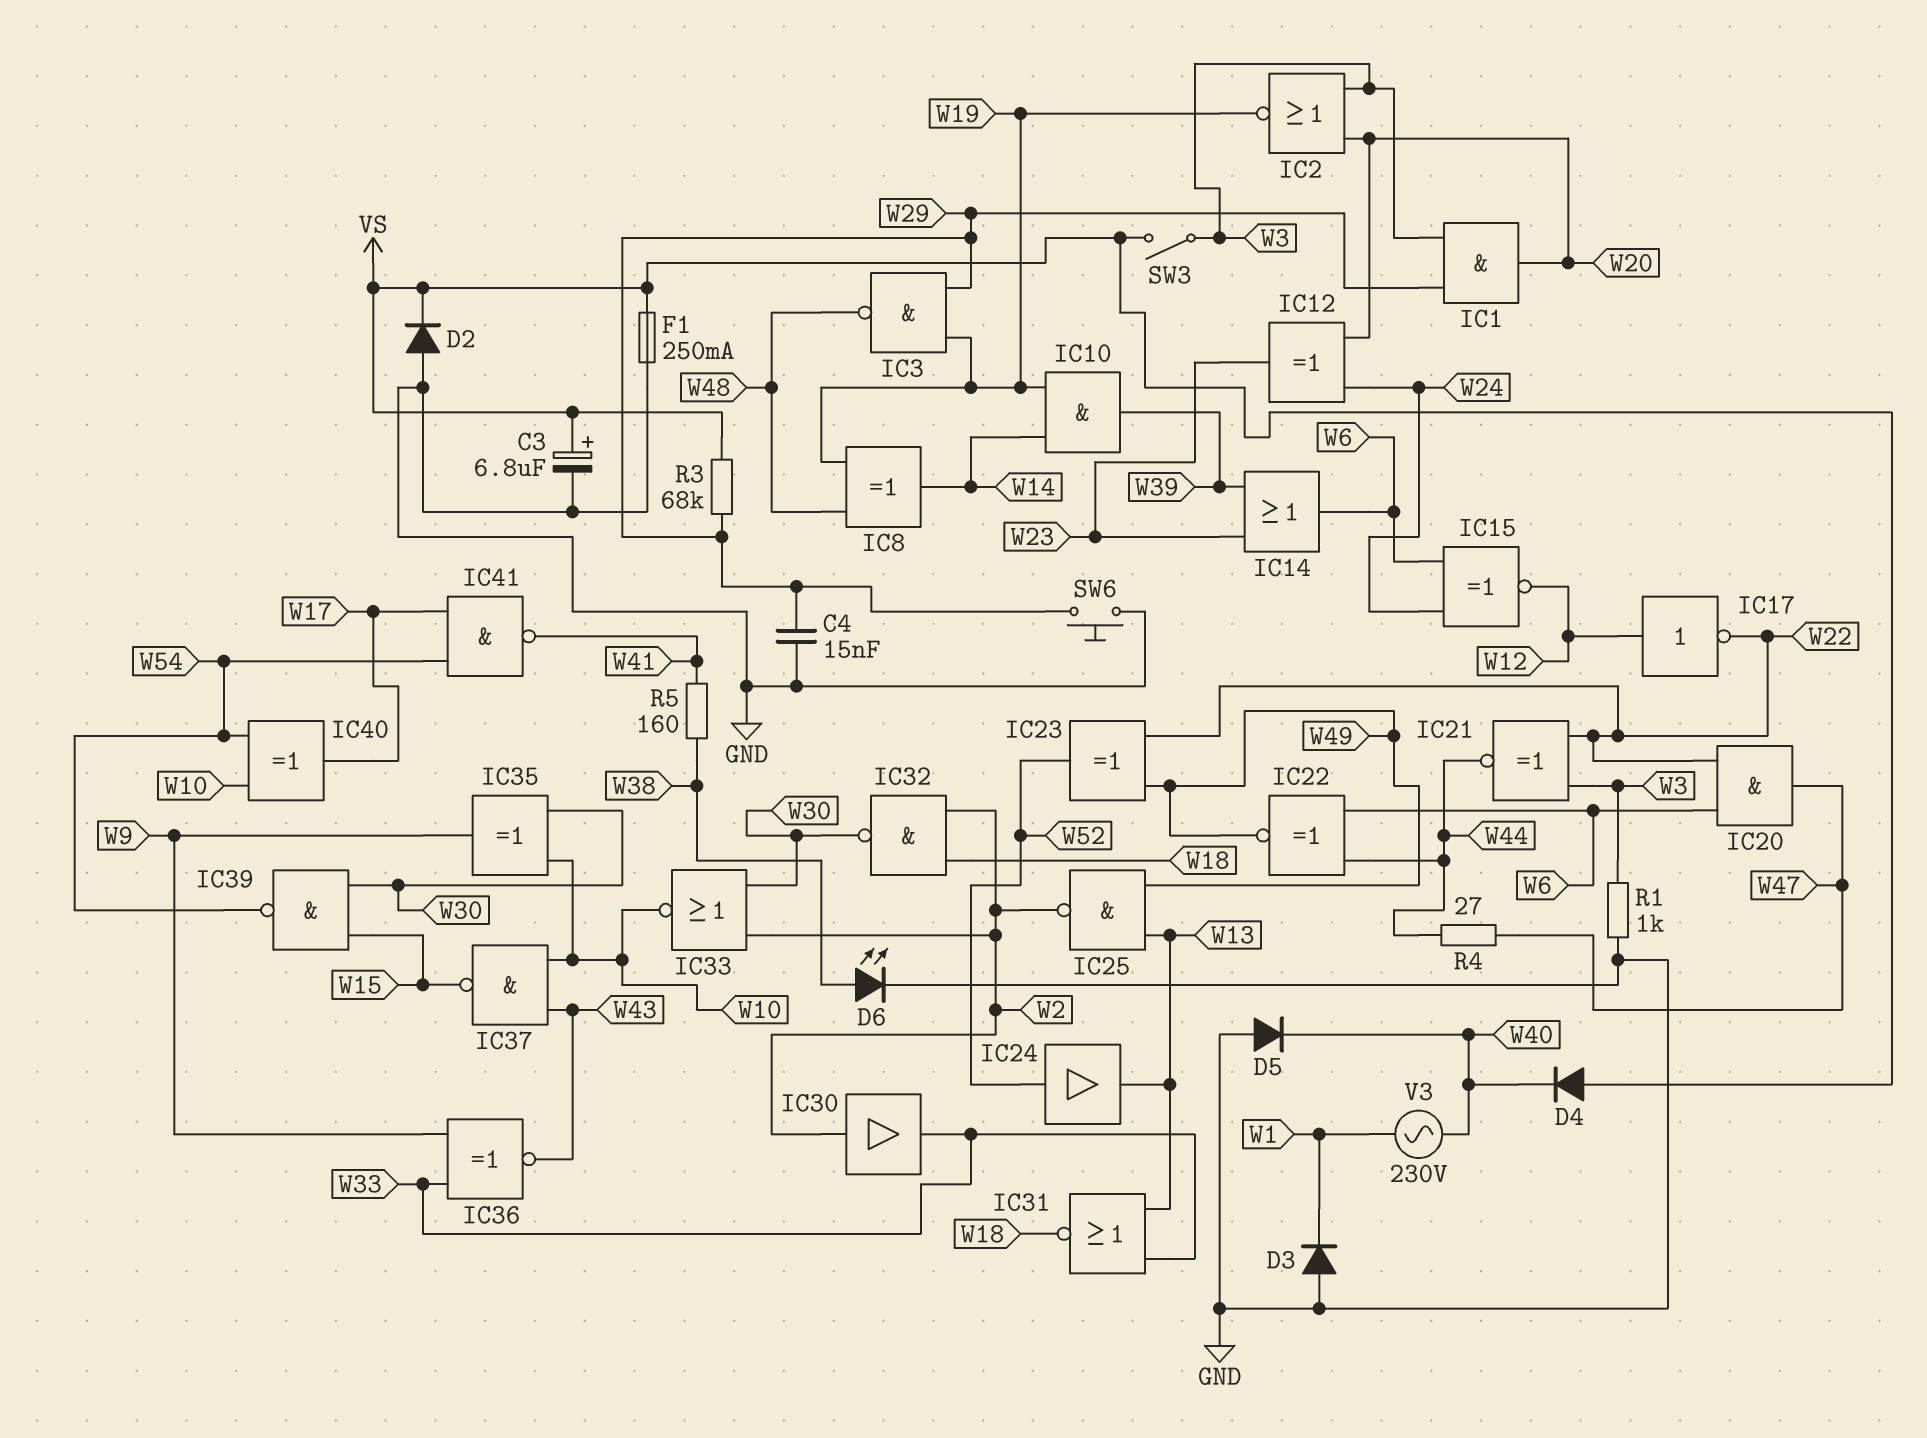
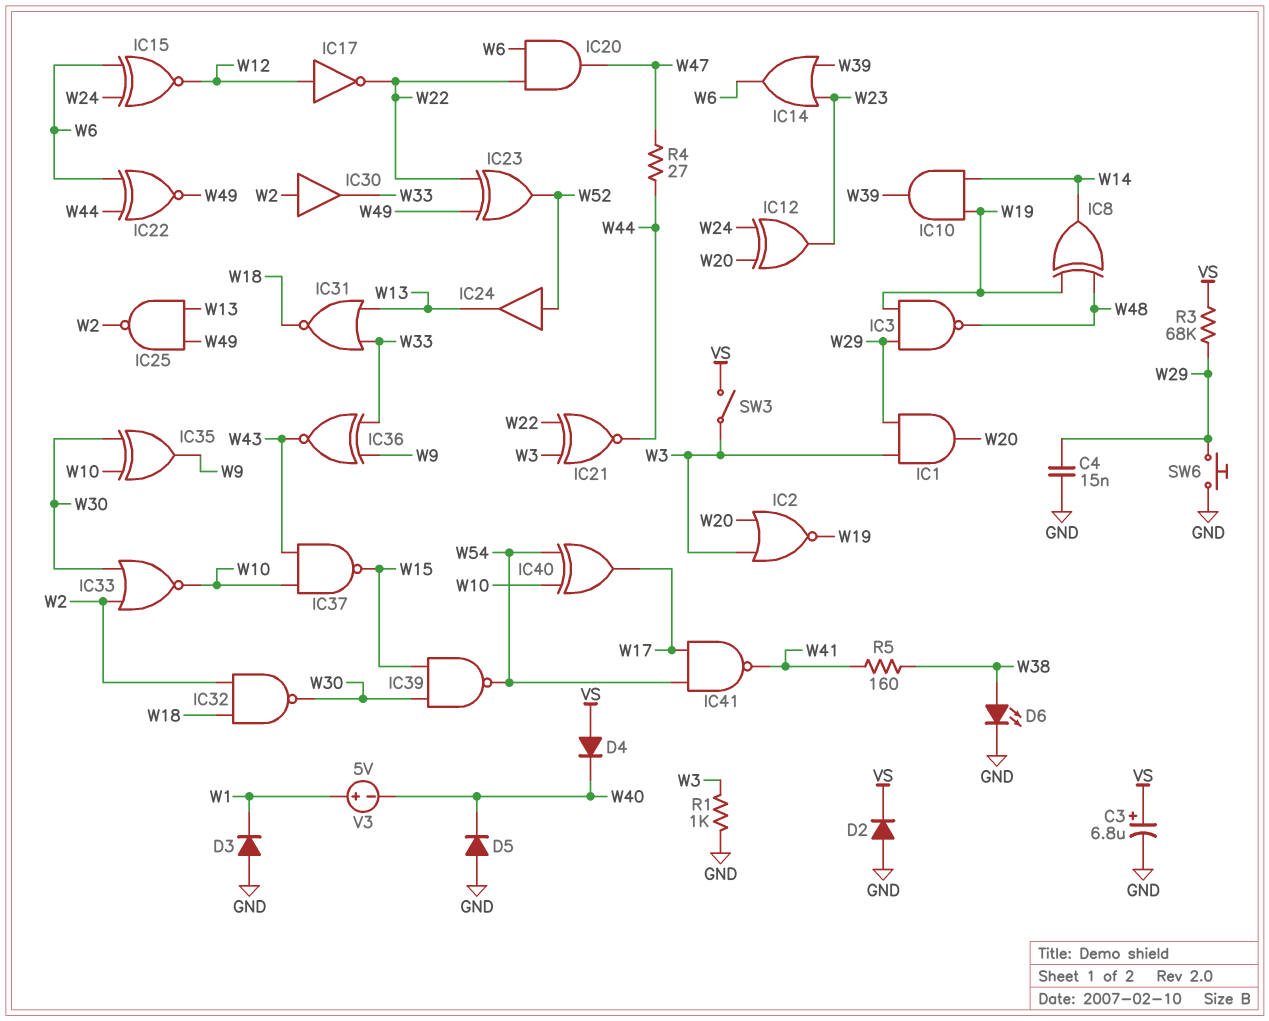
F1: 250mA (GND, VS) -> none
V3: AC 230V (W1, W40) -> 5V (plus W1, minus W40)

